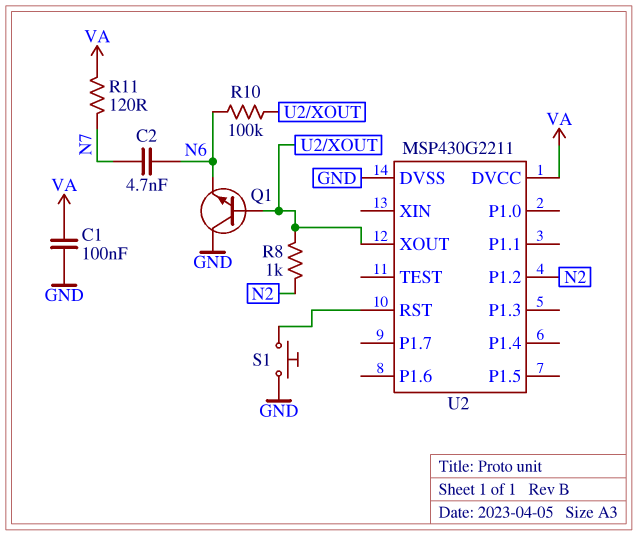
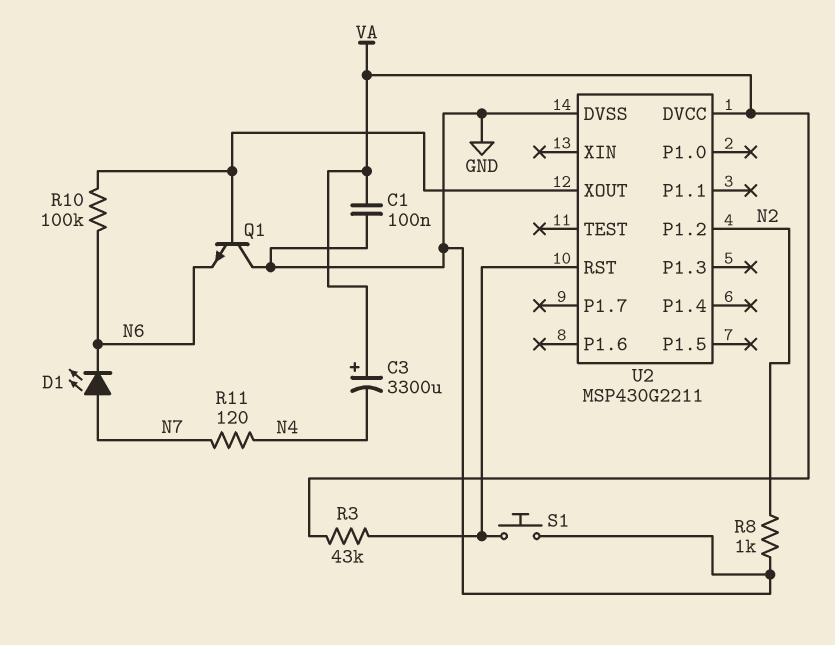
C2: 4.7nF (N6, N7) -> none
C3: none -> 3300uF (plus VA, minus N4)
D1: none -> LED (A N7, K N6)
R3: none -> 43k (U2/RST, VA)
R8: 1k (N2, U2/XOUT) -> 1k (GND, N2)
R11: 120 (N7, VA) -> 120 (N4, N7)

